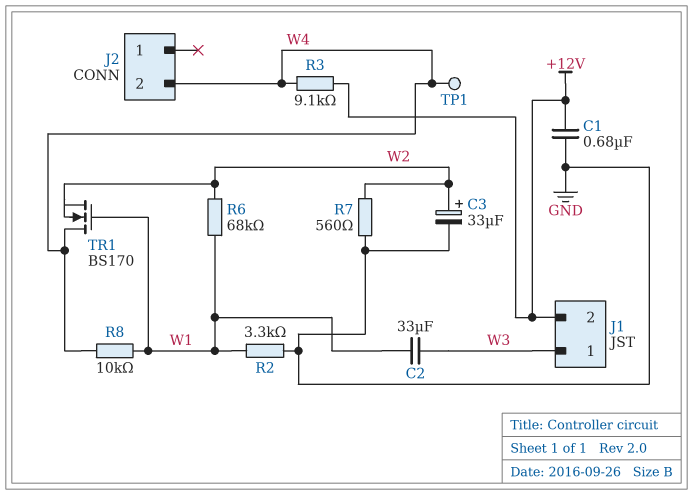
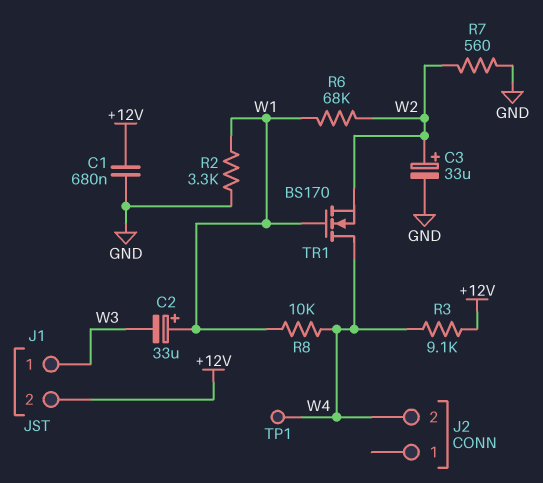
C2: 33uF (W1, W3) -> 33uF (plus W1, minus W3)

